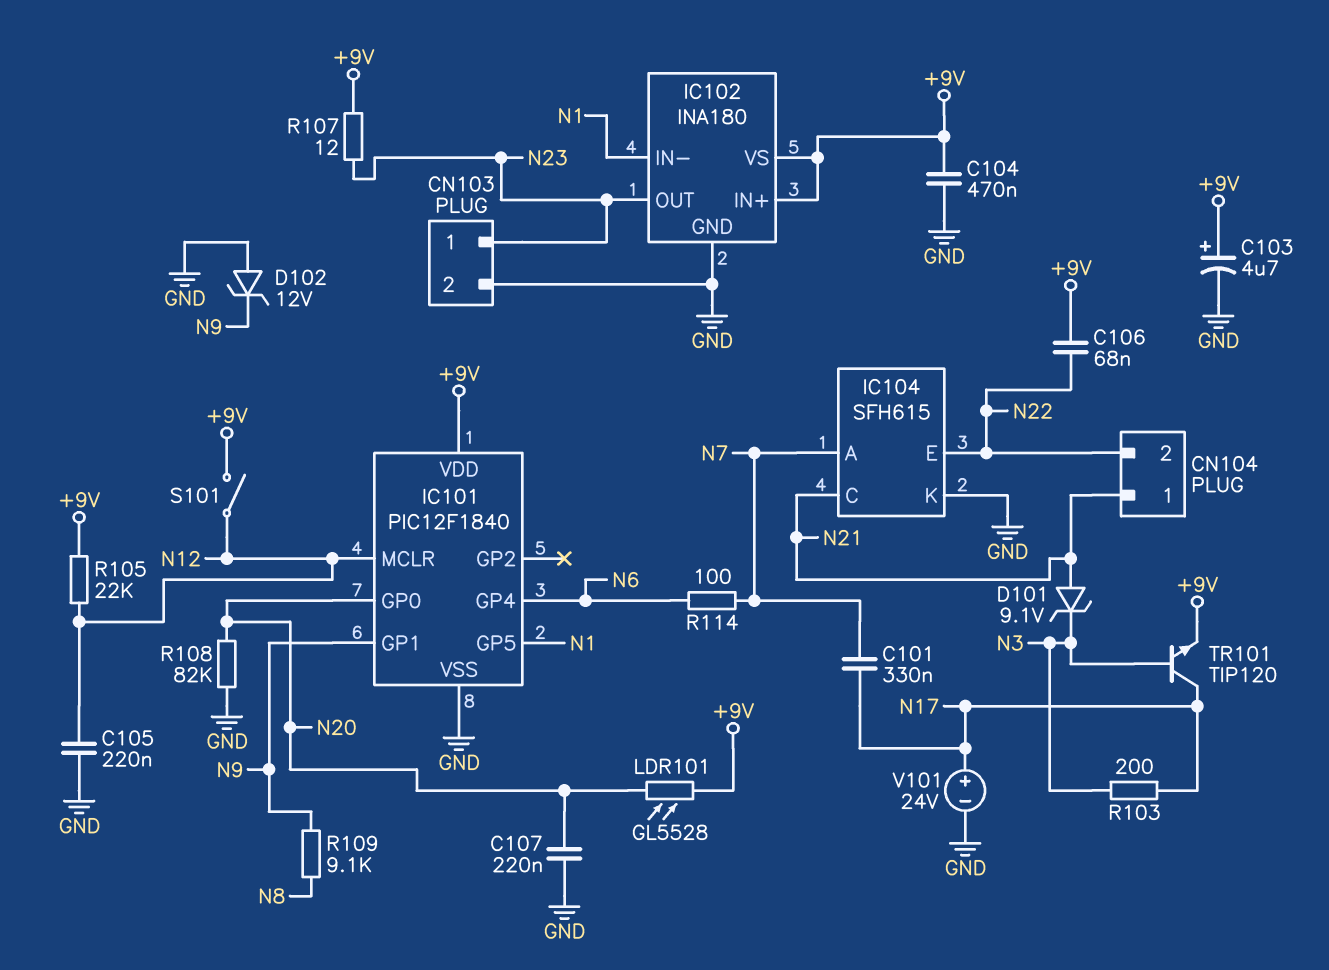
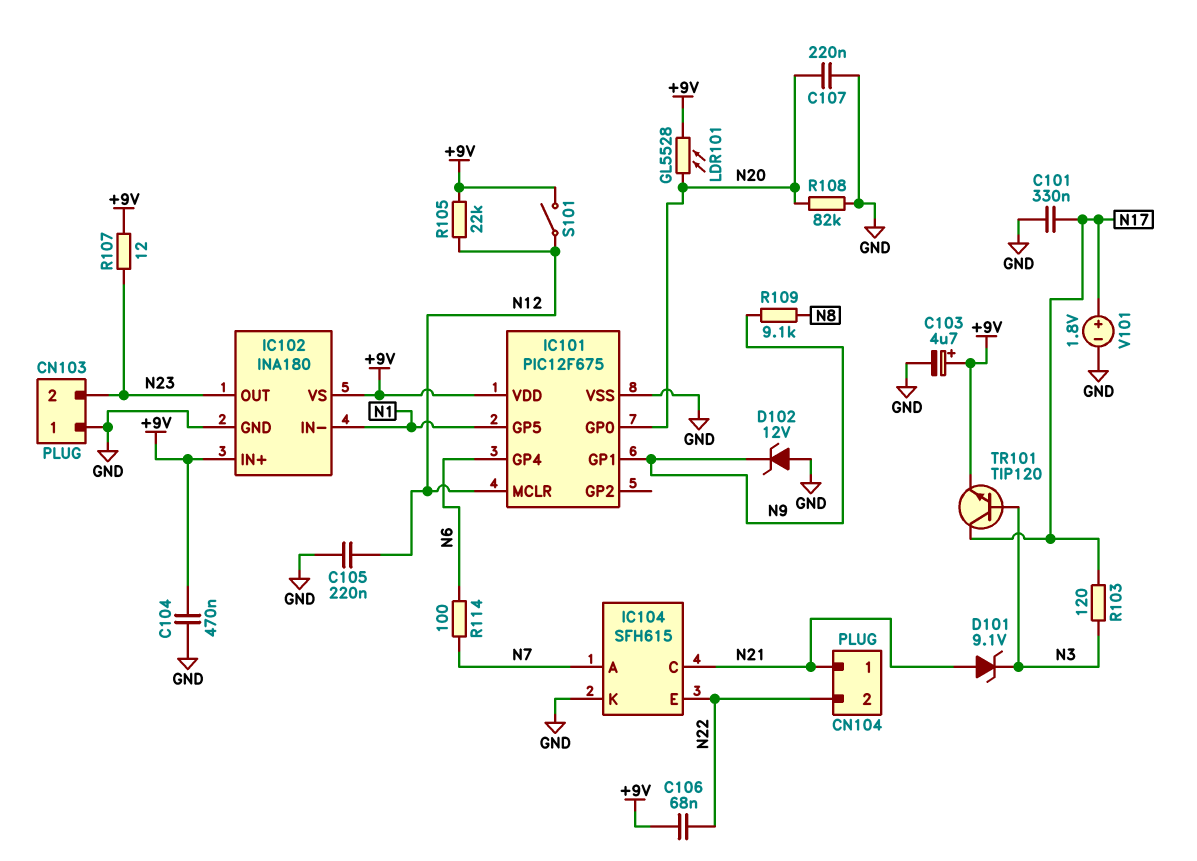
C101: 330nF (N7, N17) -> 330nF (GND, N17)
CN103 pin 1: N23 -> GND
CN103 pin 2: GND -> N23
IC101: PIC12F1840 -> PIC12F675
R103: 200 (N3, N17) -> 120 (N3, N17)
V101: 24V (plus N17, minus GND) -> 1.8V (plus N17, minus GND)

